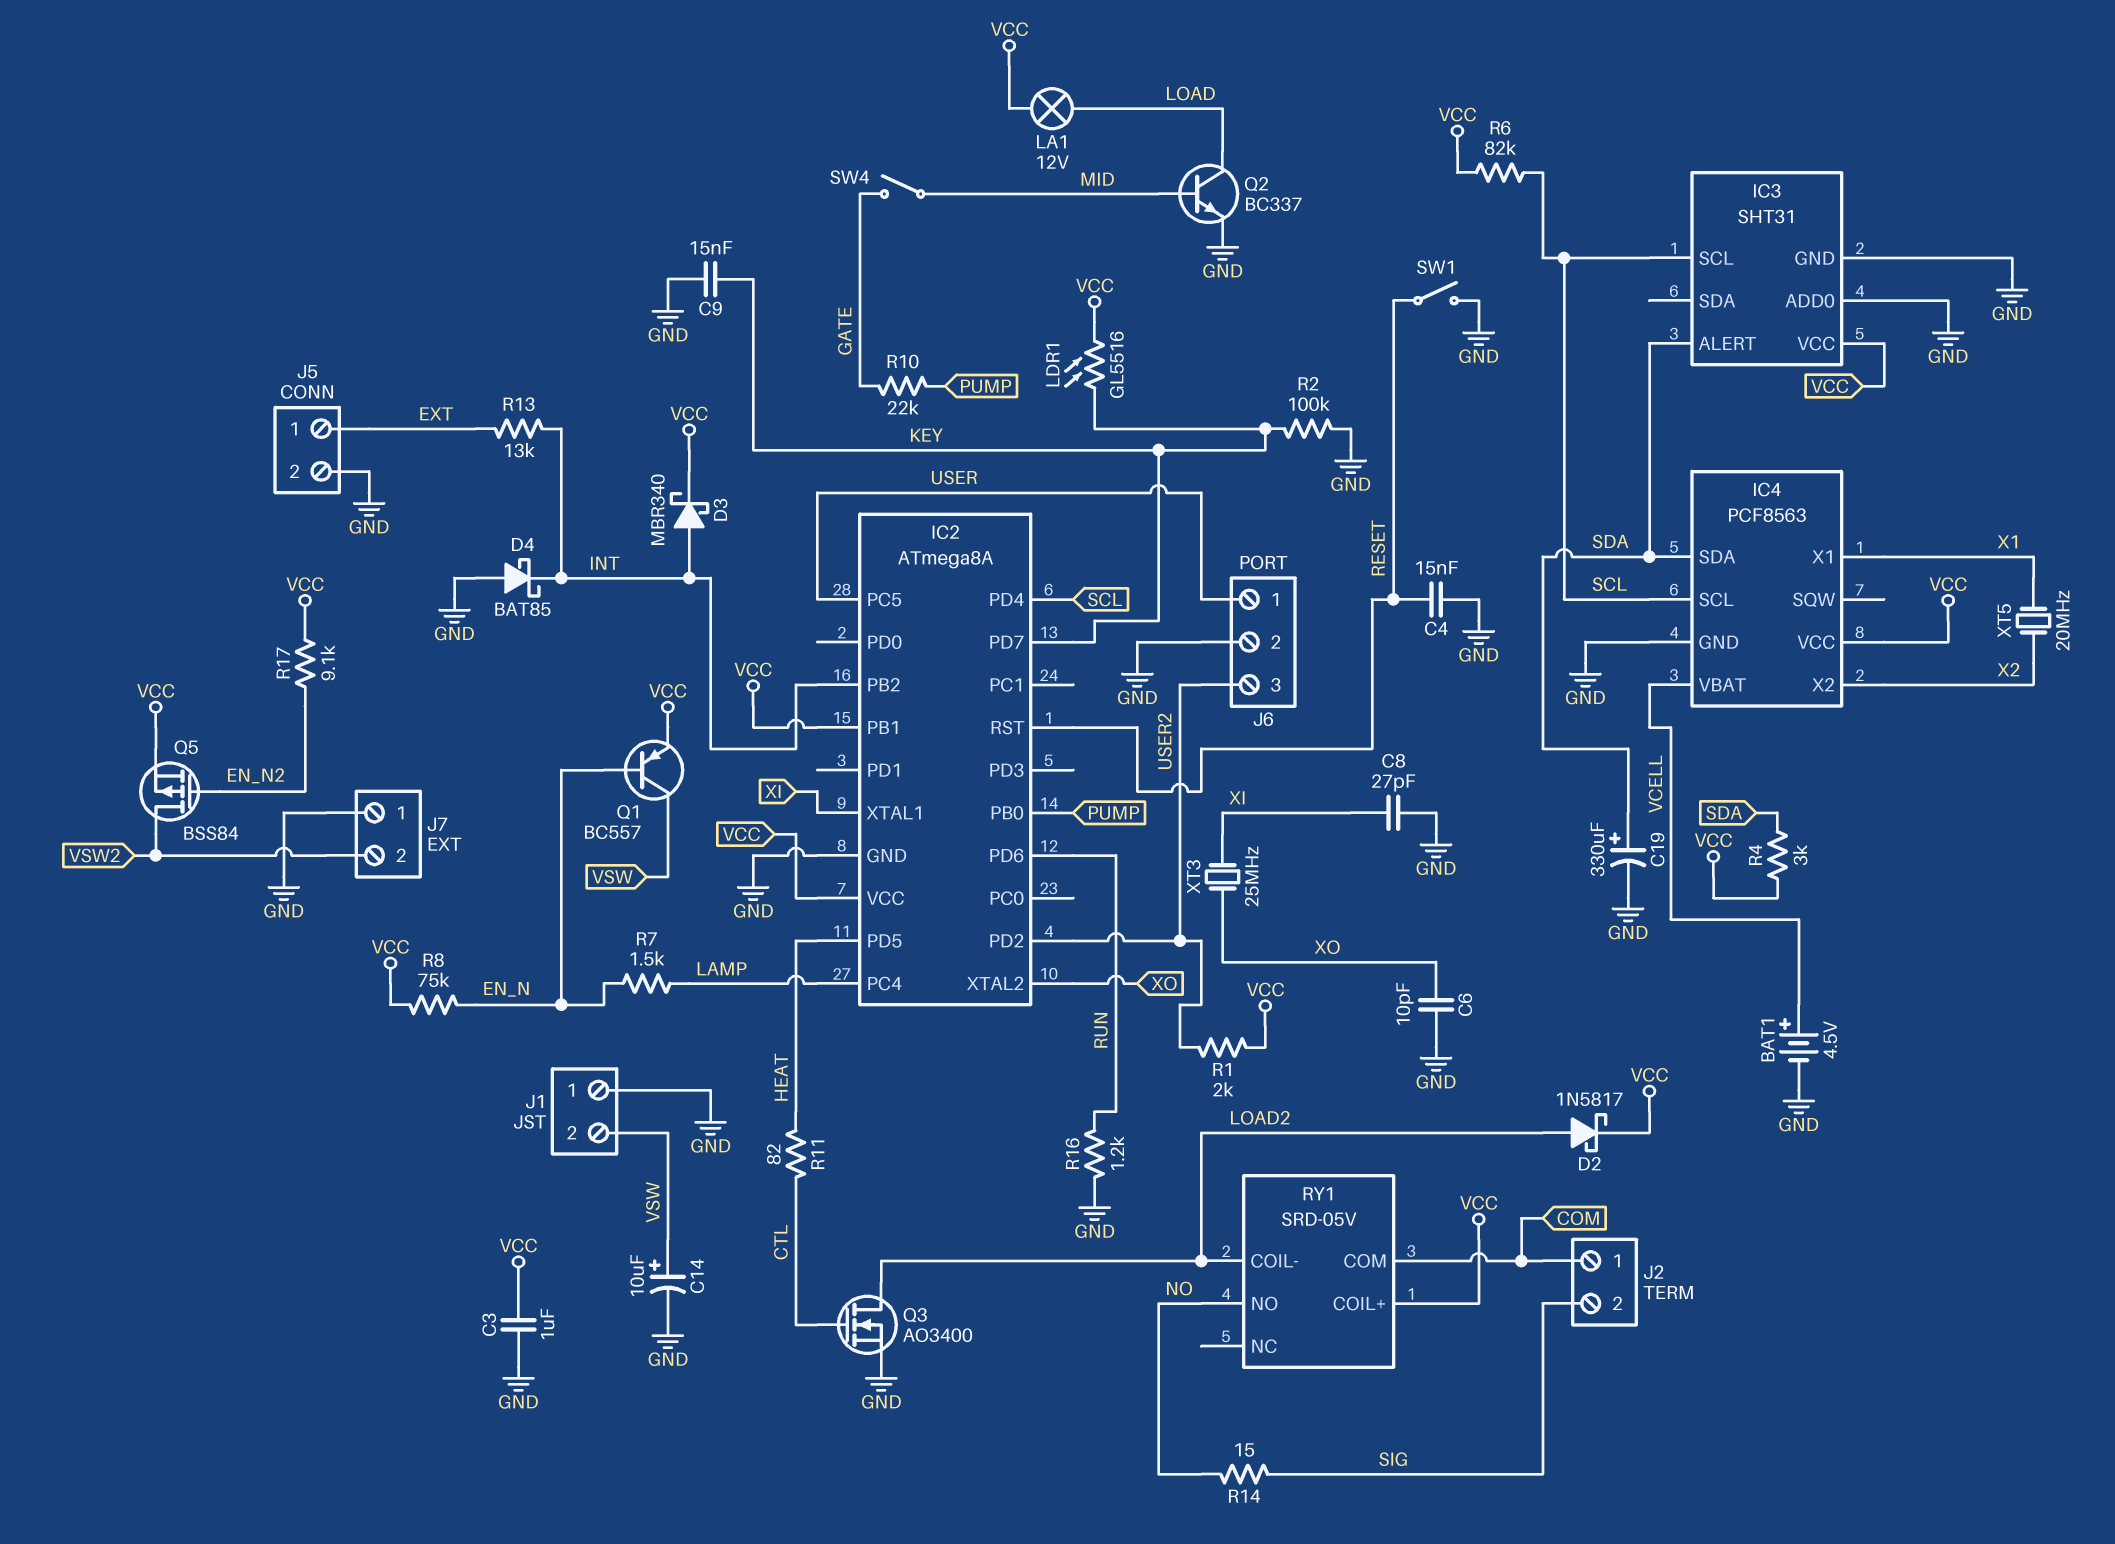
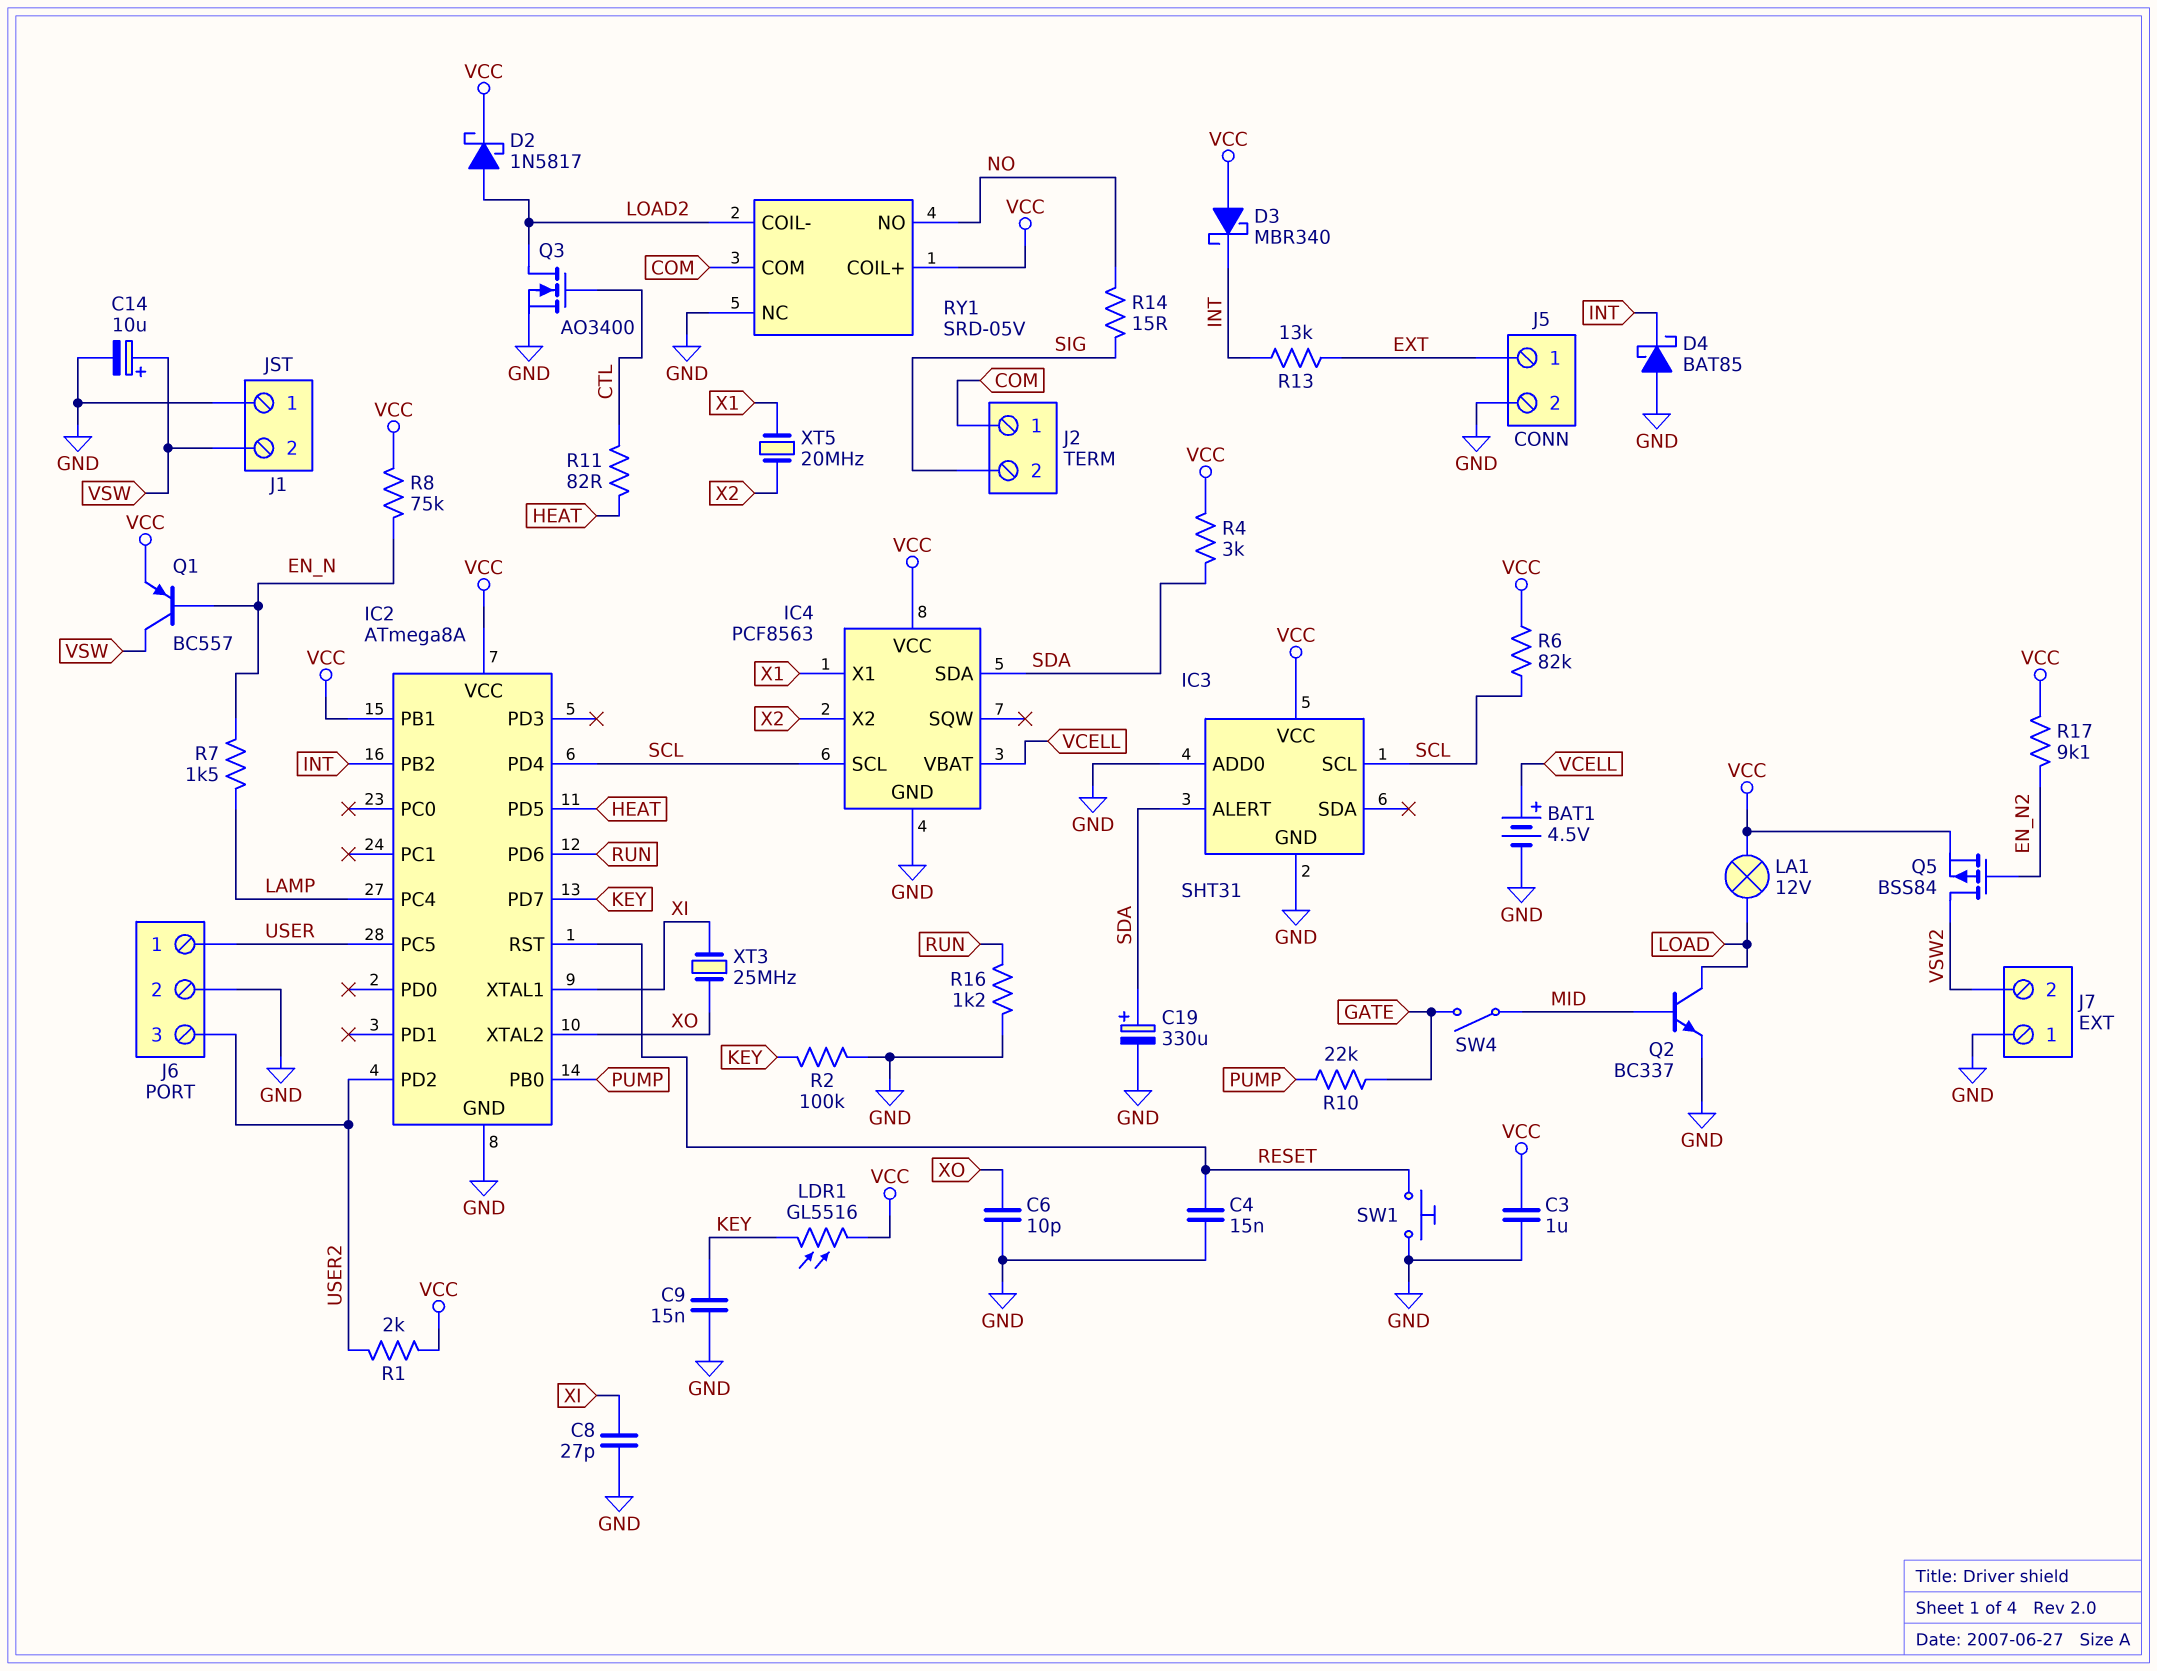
D3: schottky MBR340 (A INT, K VCC) -> schottky MBR340 (A VCC, K INT)
RY1 pin NC: none -> GND
SW1: switch (GND, RESET) -> button (GND, RESET)

